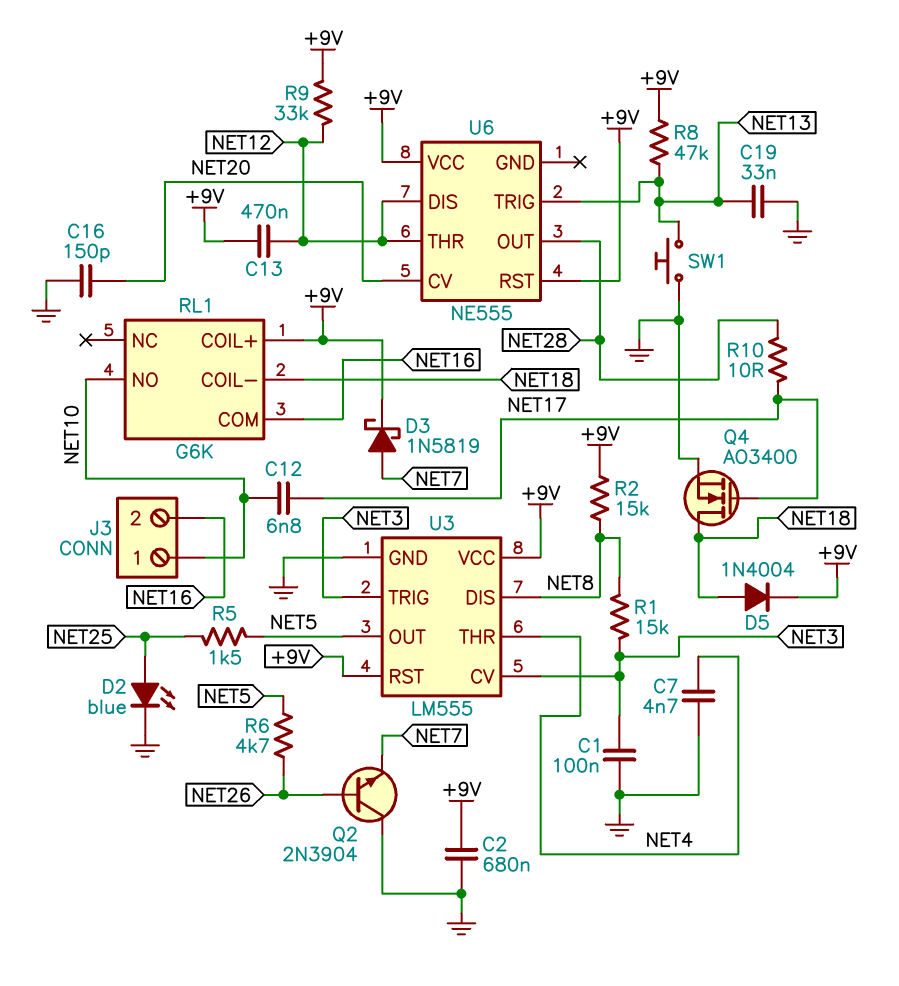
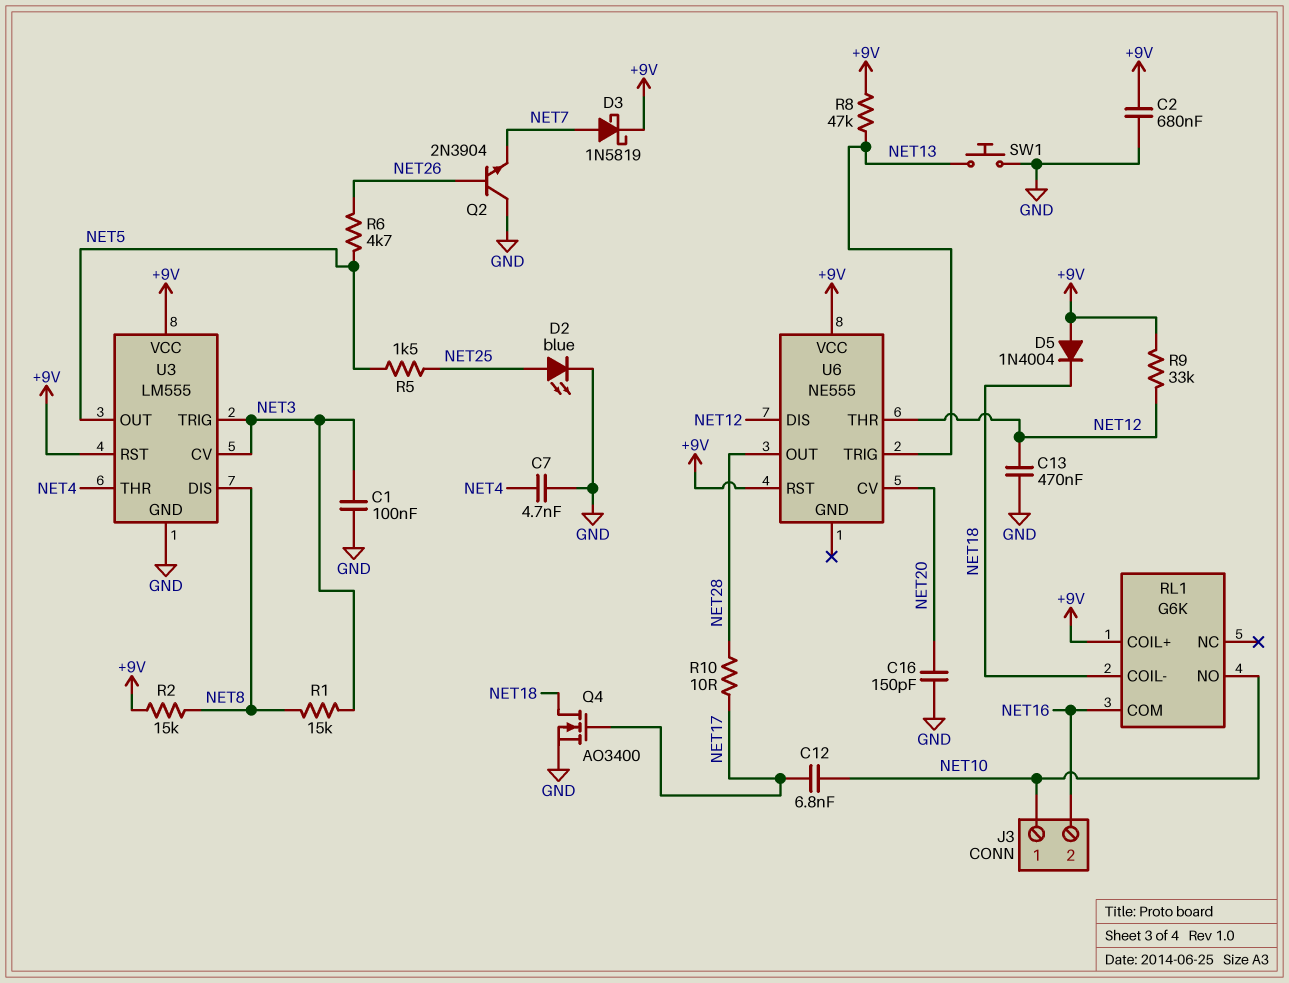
C13: 470nF (+9V, NET12) -> 470nF (GND, NET12)
C19: 33nF (GND, NET13) -> none
D5: diode 1N4004 (A NET18, K +9V) -> diode 1N4004 (A +9V, K NET18)

